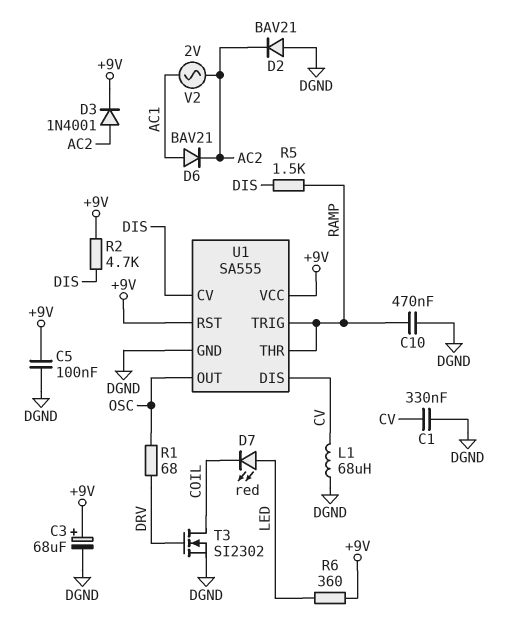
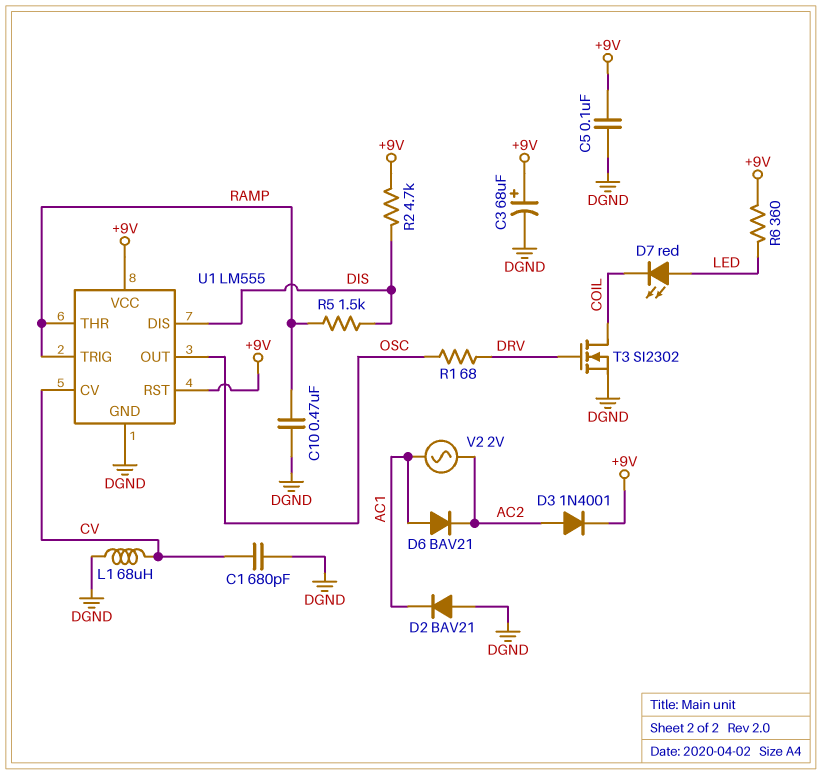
C1: 330nF (CV, DGND) -> 680pF (CV, DGND)
D2: diode BAV21 (A DGND, K AC2) -> diode BAV21 (A DGND, K AC1)
U1: SA555 -> LM555
U1 pin CV: DIS -> CV
U1 pin DIS: CV -> DIS

